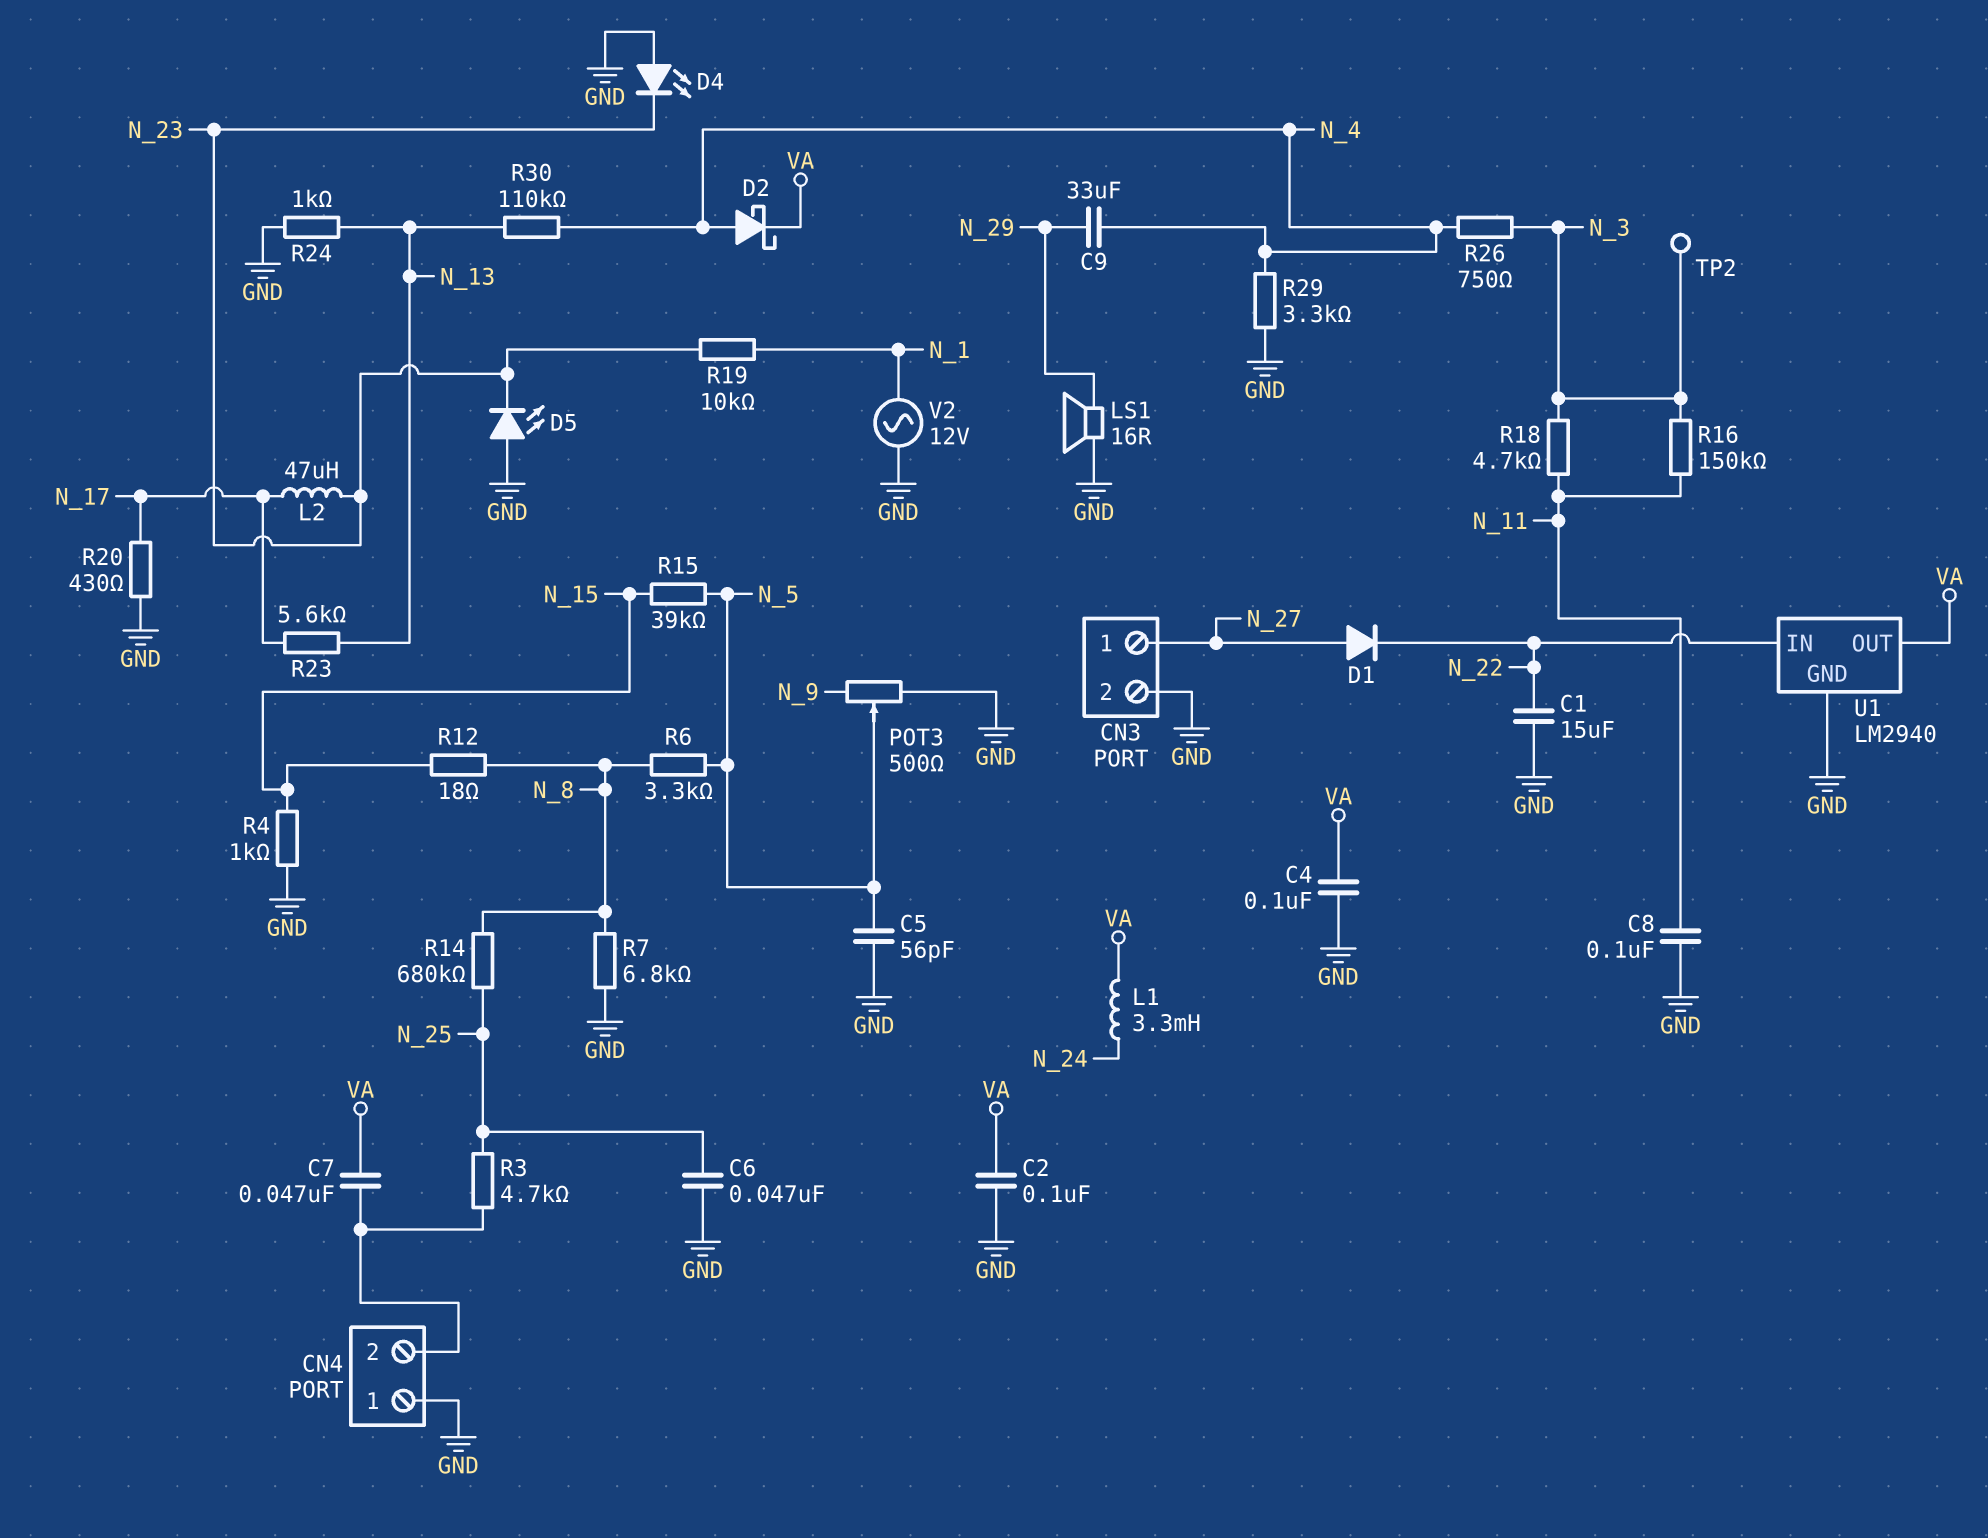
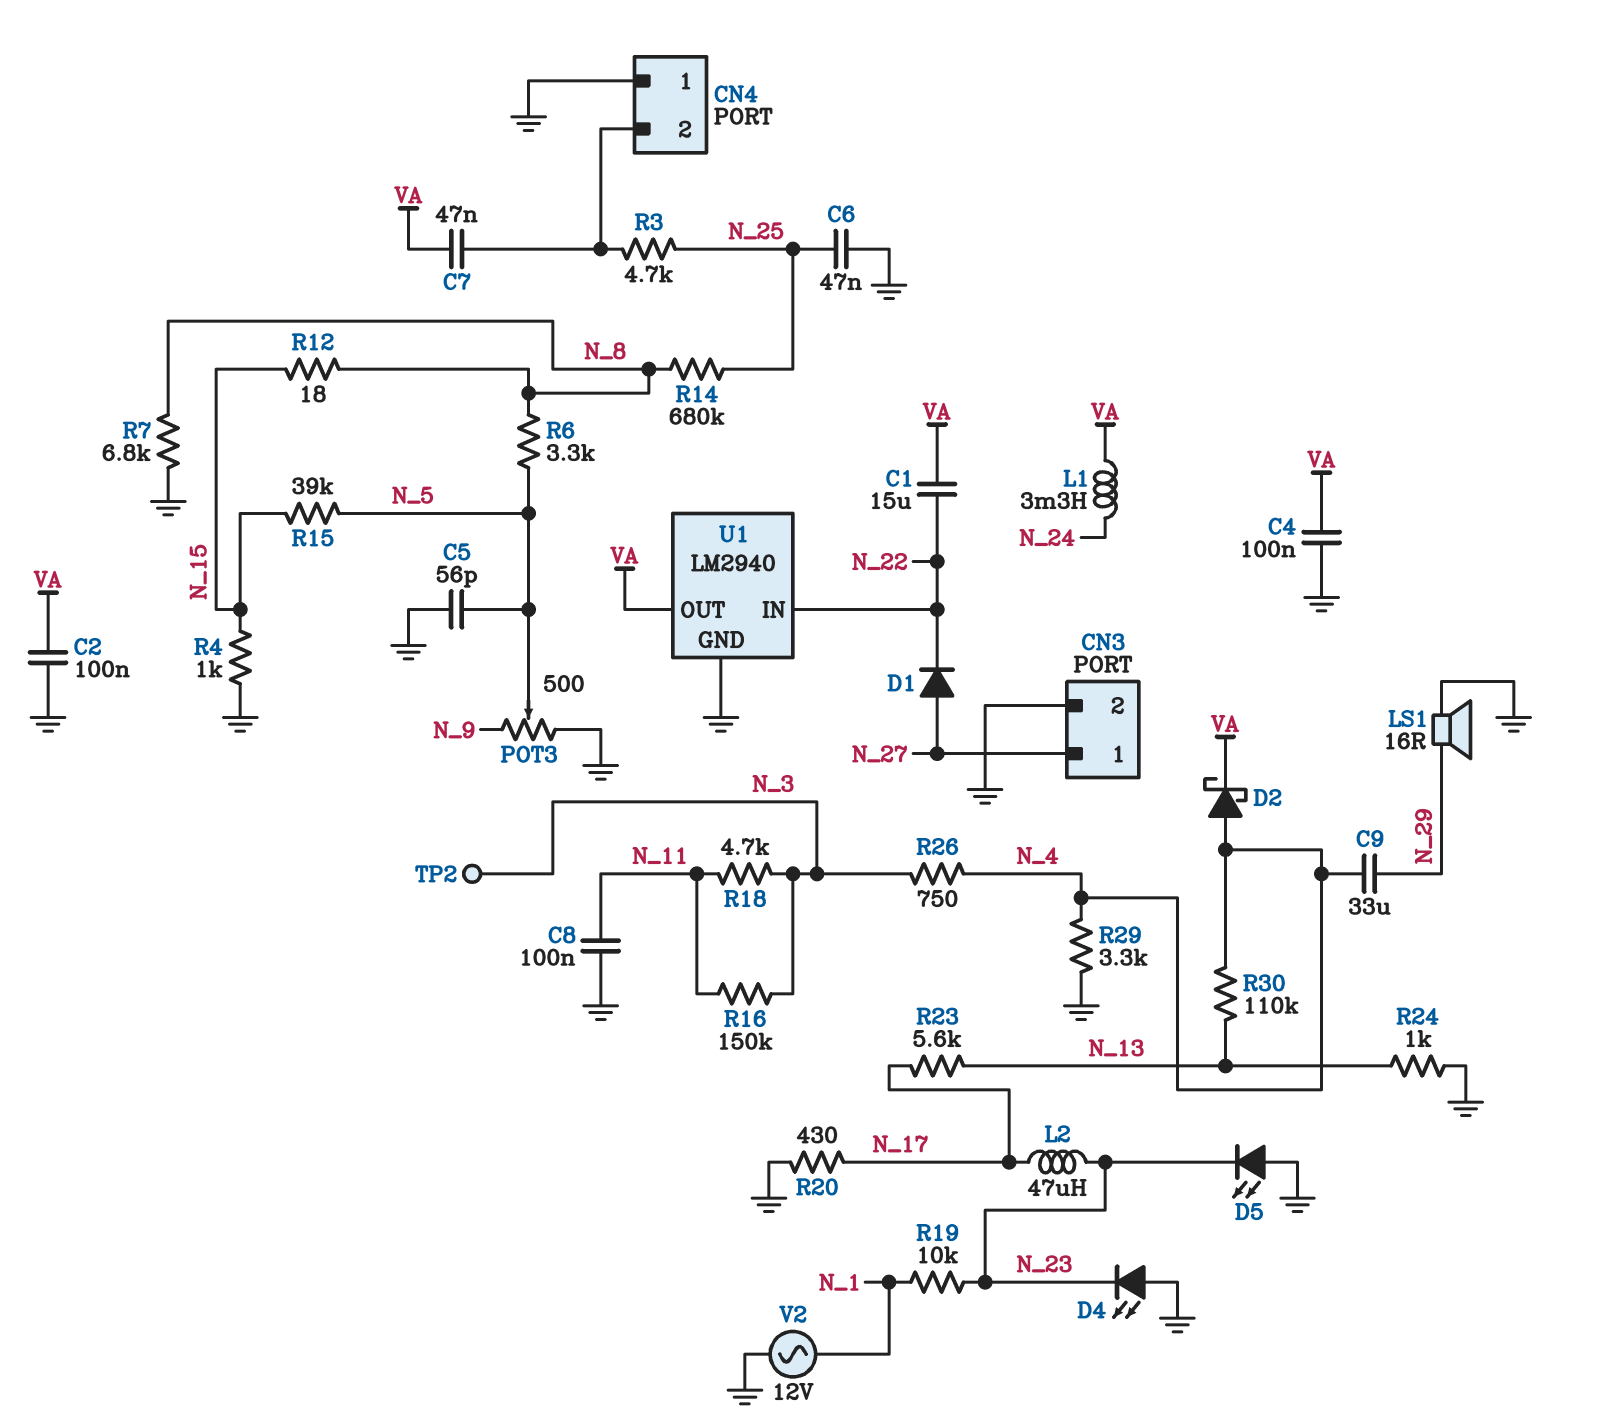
C1: 15uF (GND, N_22) -> 15uF (N_22, VA)

